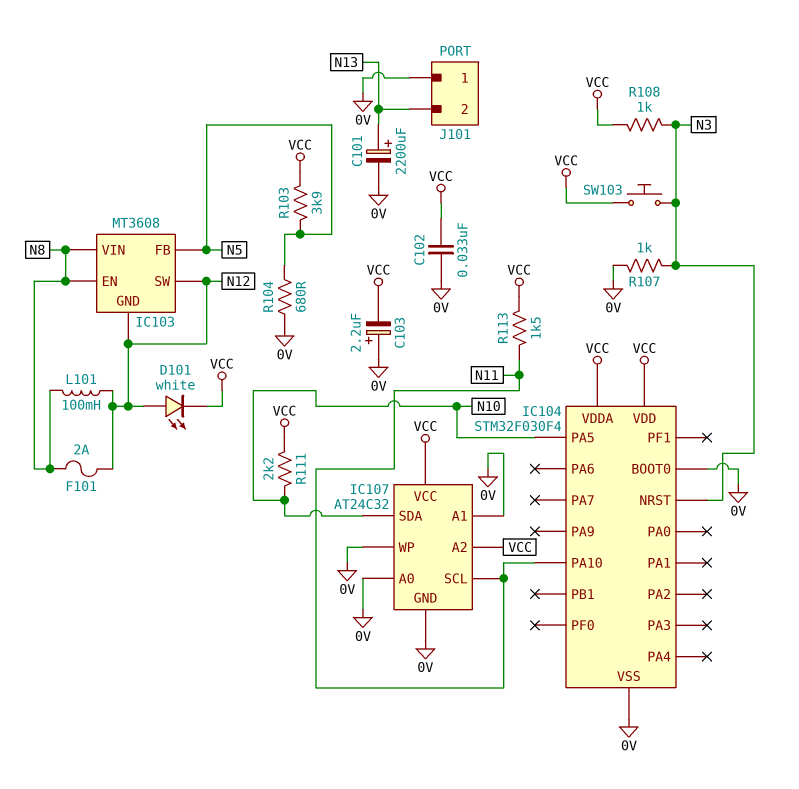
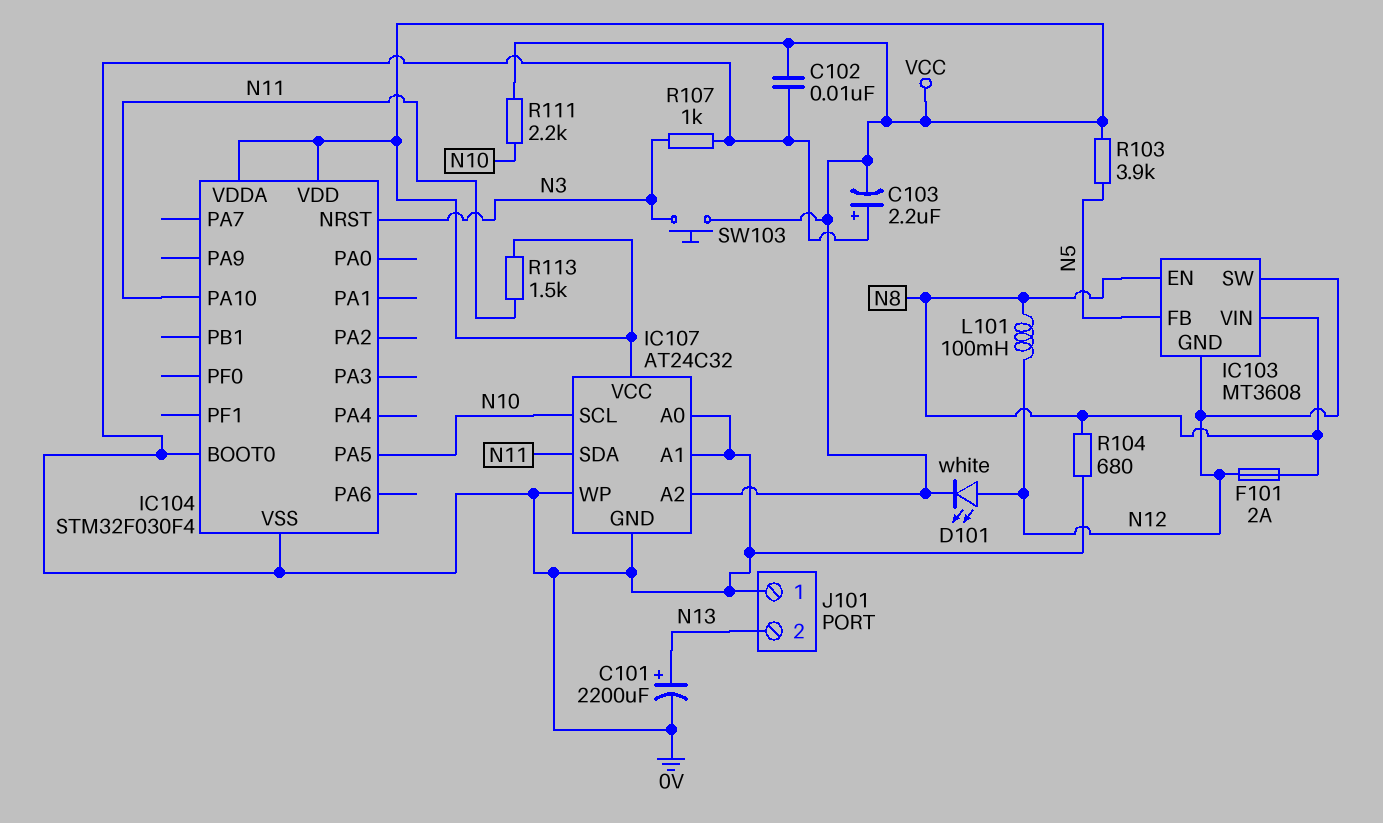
C102: 33nF (0V, VCC) -> 10nF (0V, VCC)
IC107 pin SCL: N11 -> N10
IC107 pin SDA: N10 -> N11
R104: 680 (0V, N5) -> 680 (0V, N8)
R108: 1k (N3, VCC) -> none

